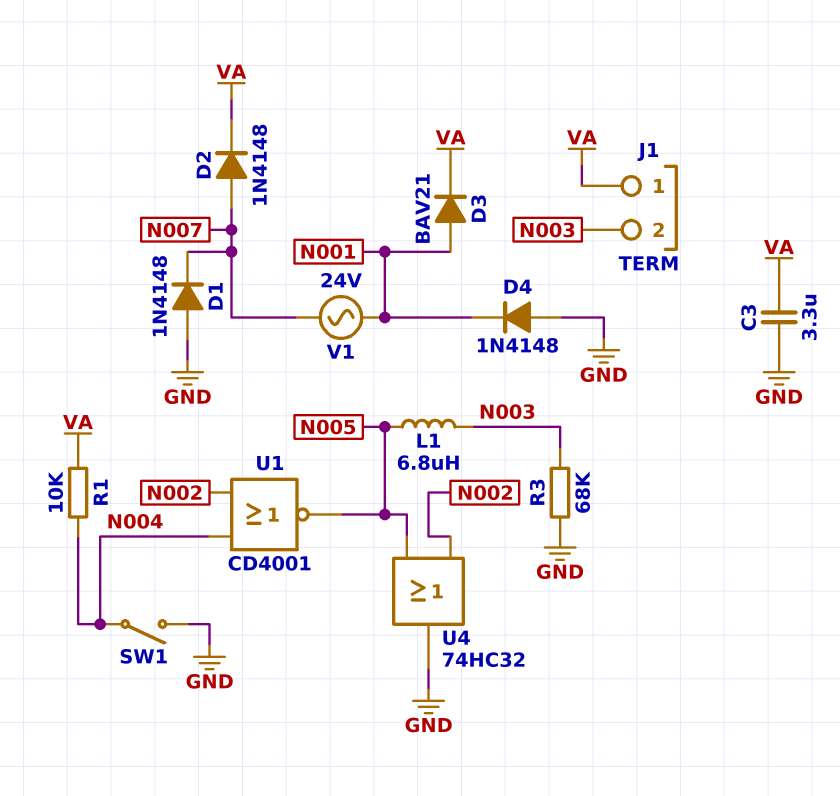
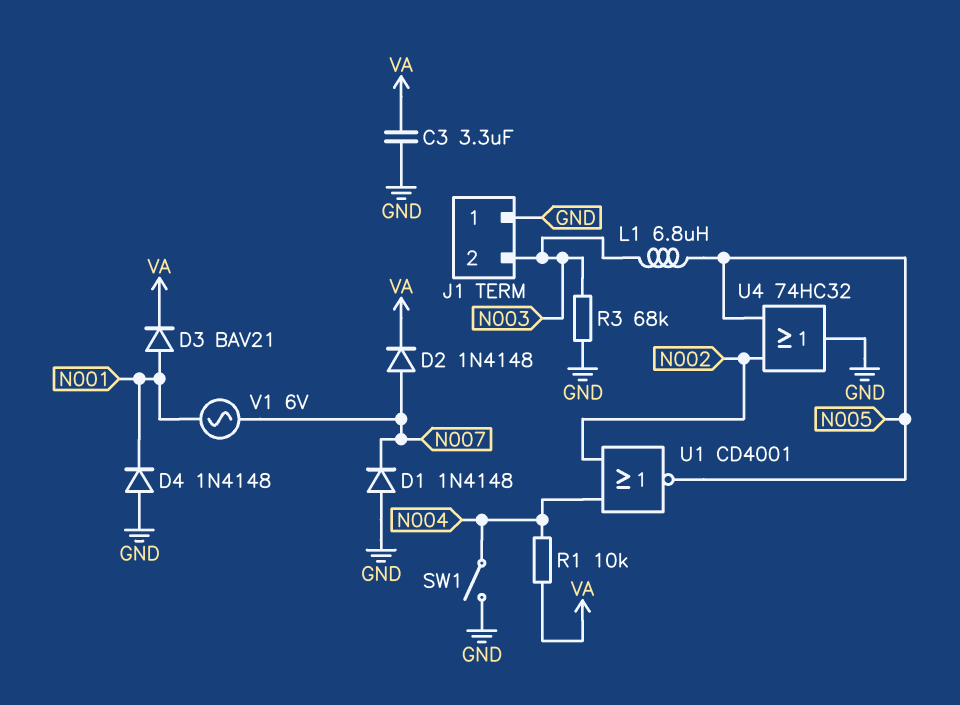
J1 pin 1: VA -> GND
V1: AC 24V (N001, N007) -> AC 6V (N001, N007)

